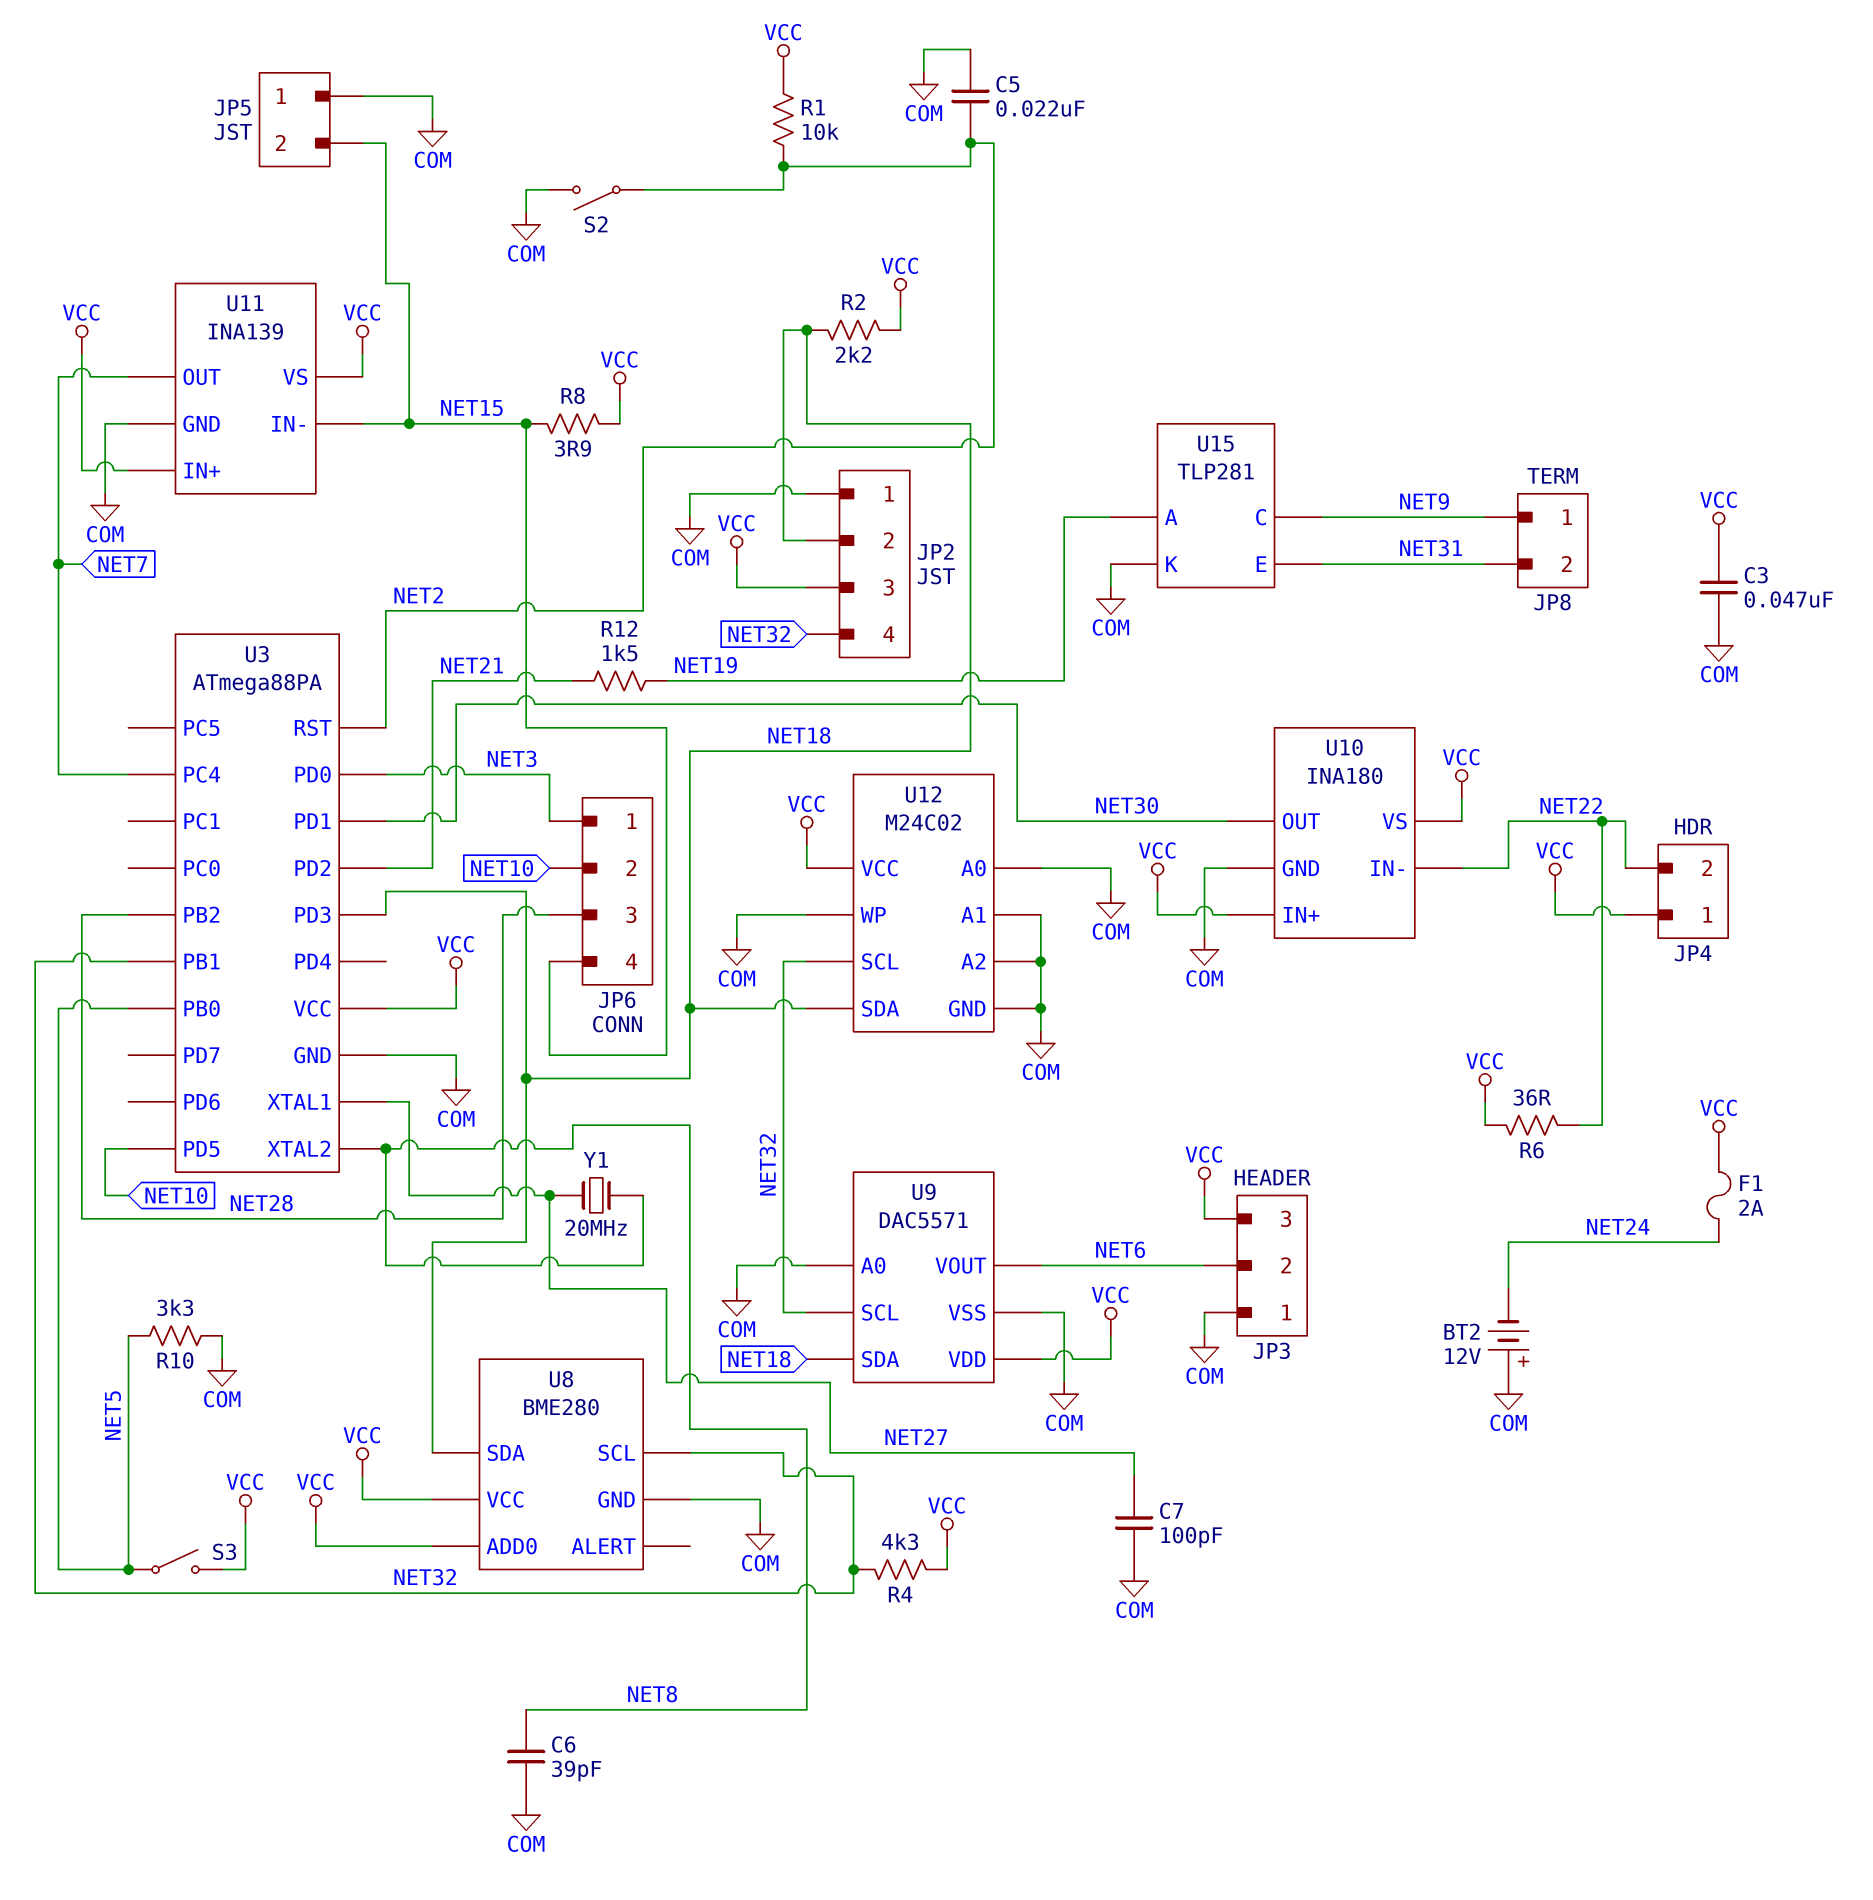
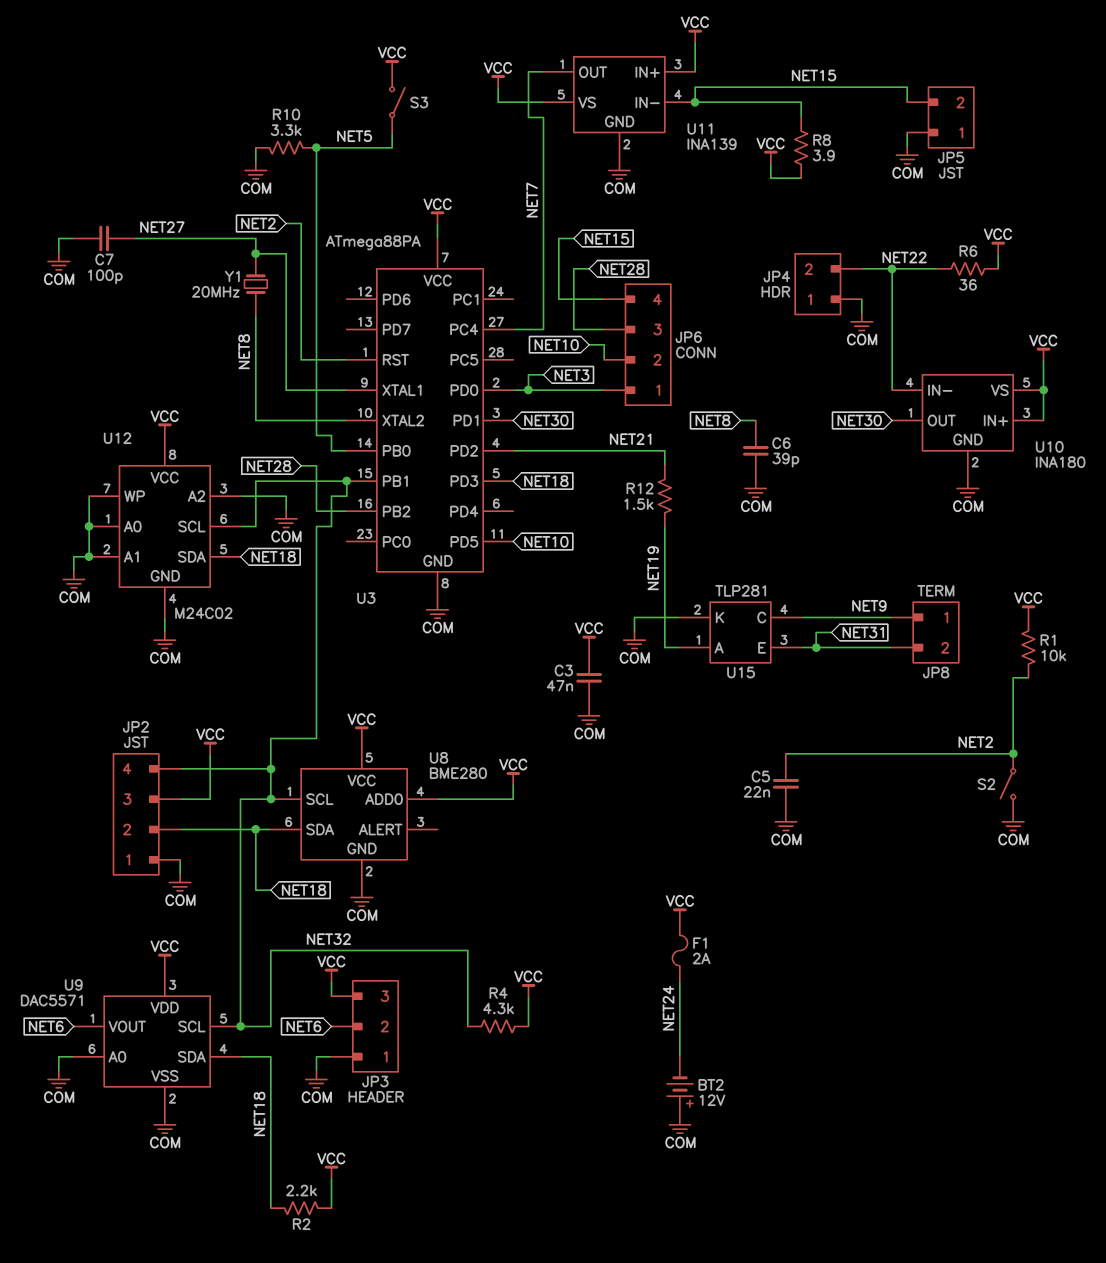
JP4 pin 1: VCC -> COM

